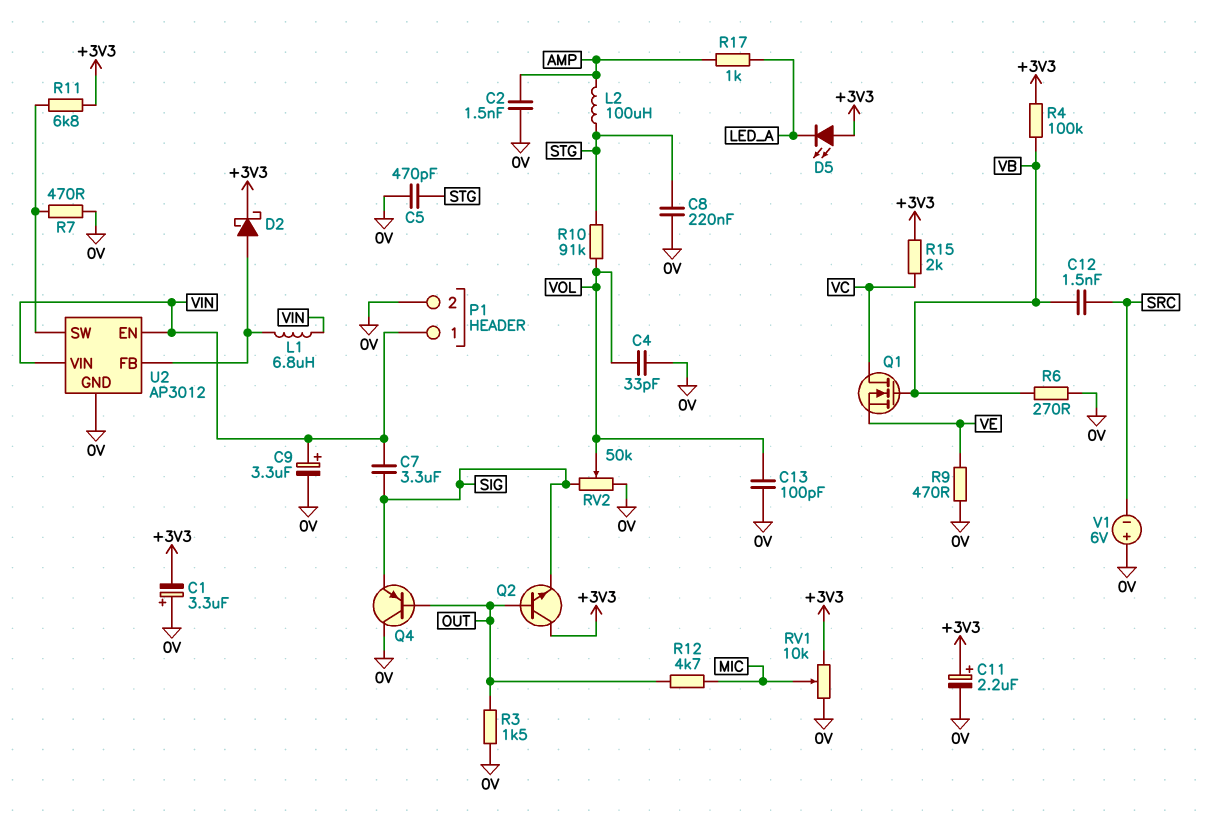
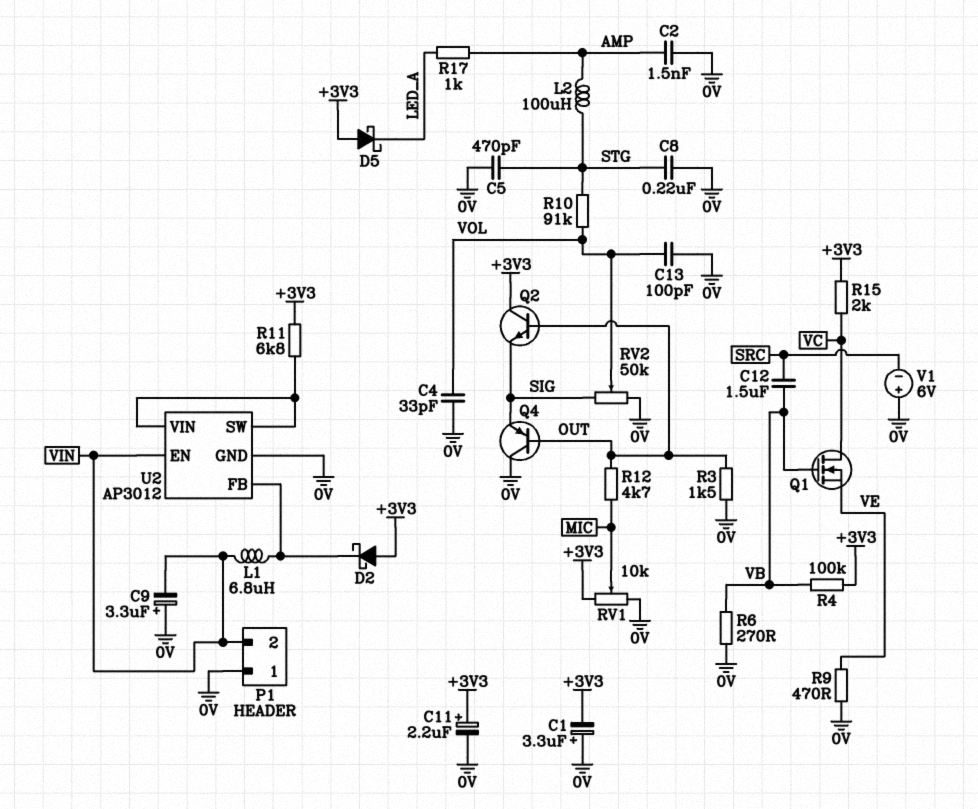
C7: 3.3uF (SIG, VIN) -> none
C9: 3.3uF (plus VIN, minus 0V) -> 3.3uF (plus 0V, minus VIN)
C12: 1.5nF (SRC, VB) -> 1.5uF (SRC, VB)
D2: schottky (A U2/FB, K +3V3) -> schottky (A +3V3, K U2/FB)
D5: LED (A +3V3, K LED_A) -> schottky (A +3V3, K LED_A)
P1 pin 1: VIN -> 0V
P1 pin 2: 0V -> VIN
R7: 470 (0V, U2/SW) -> none
U2 pin VIN: VIN -> U2/SW

